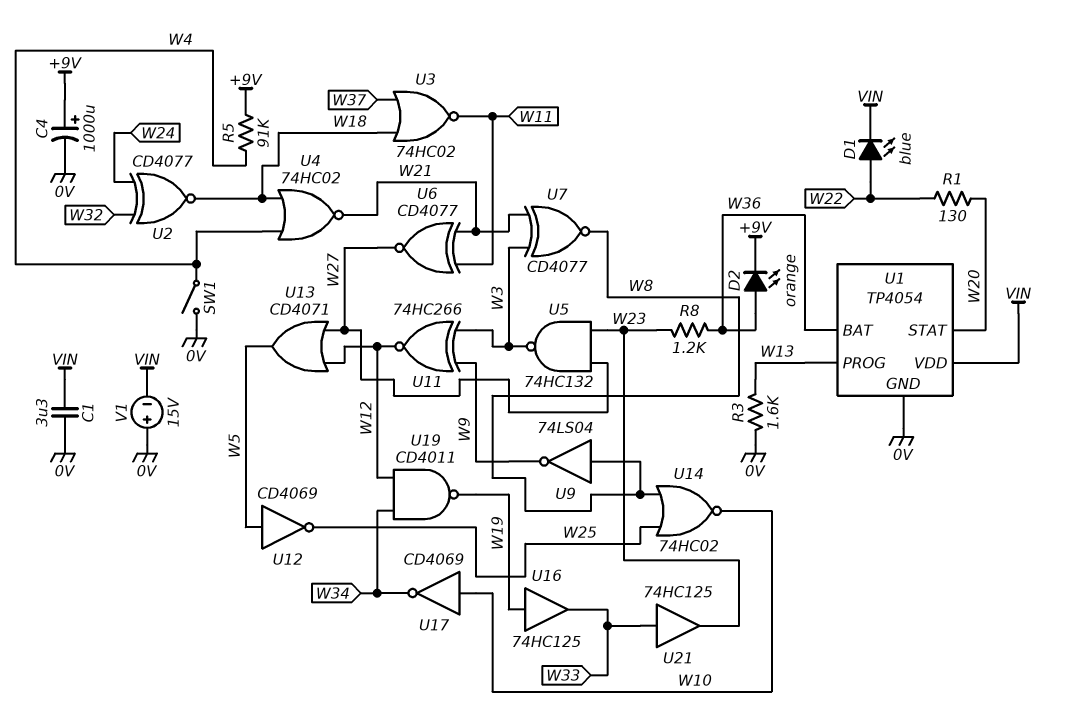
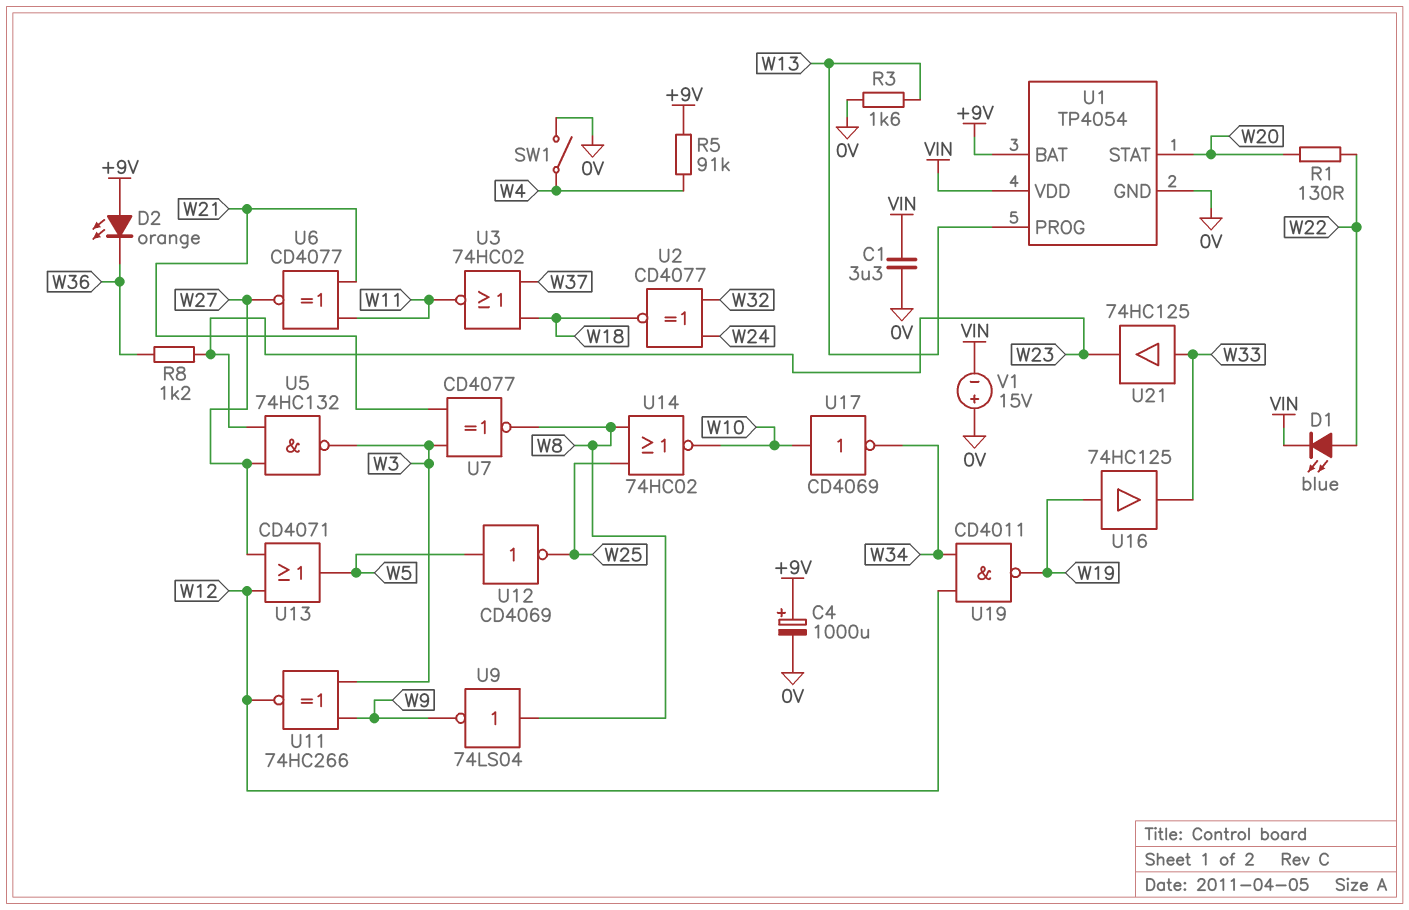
D2: LED orange (A W36, K +9V) -> LED orange (A +9V, K W36)
U1 pin BAT: W36 -> +9V
U4: NOR 74HC02 (in W4, in W18, out W21) -> none

